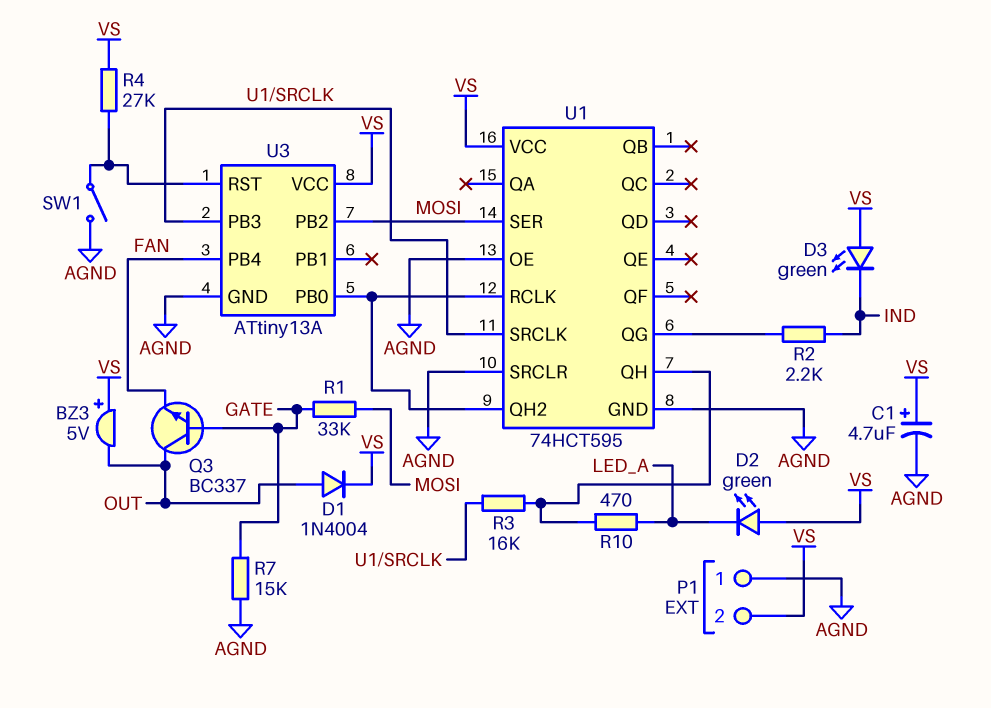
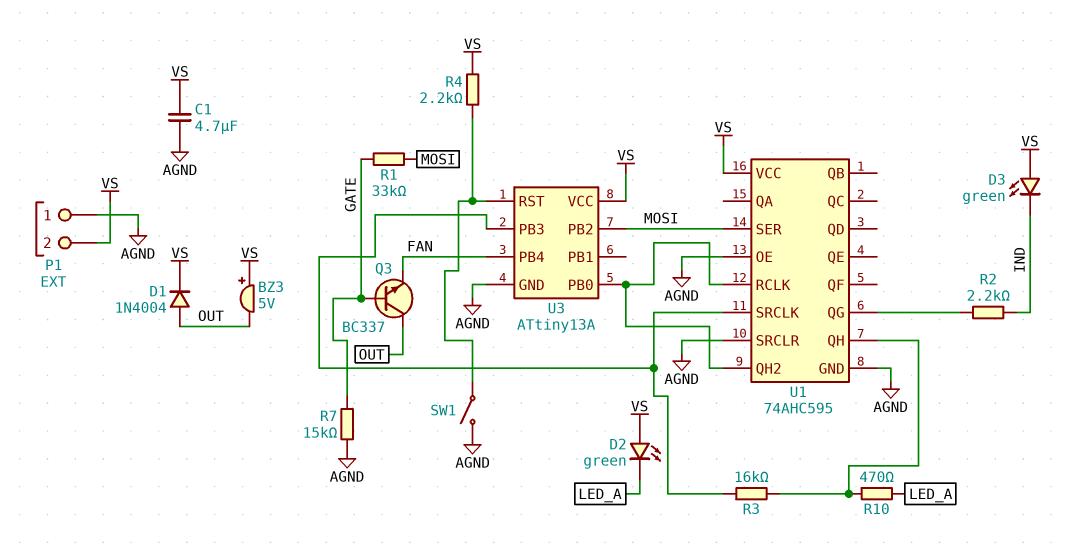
C1: 4.7uF (plus VS, minus AGND) -> 4.7uF (AGND, VS)
R4: 27k (U3/RST, VS) -> 2.2k (U3/RST, VS)
U1: 74HCT595 -> 74AHC595

